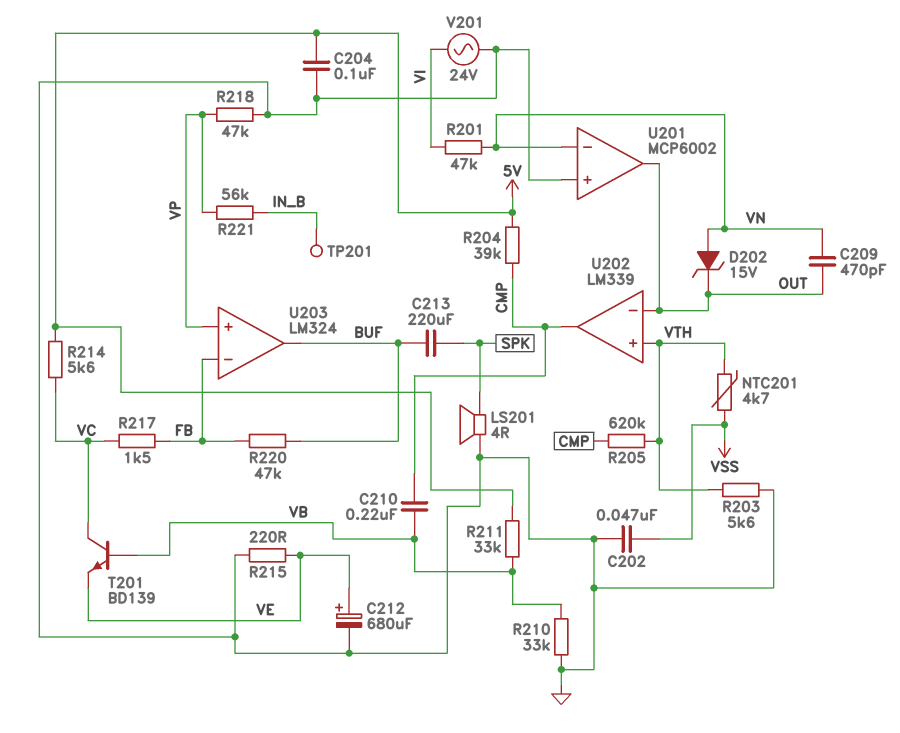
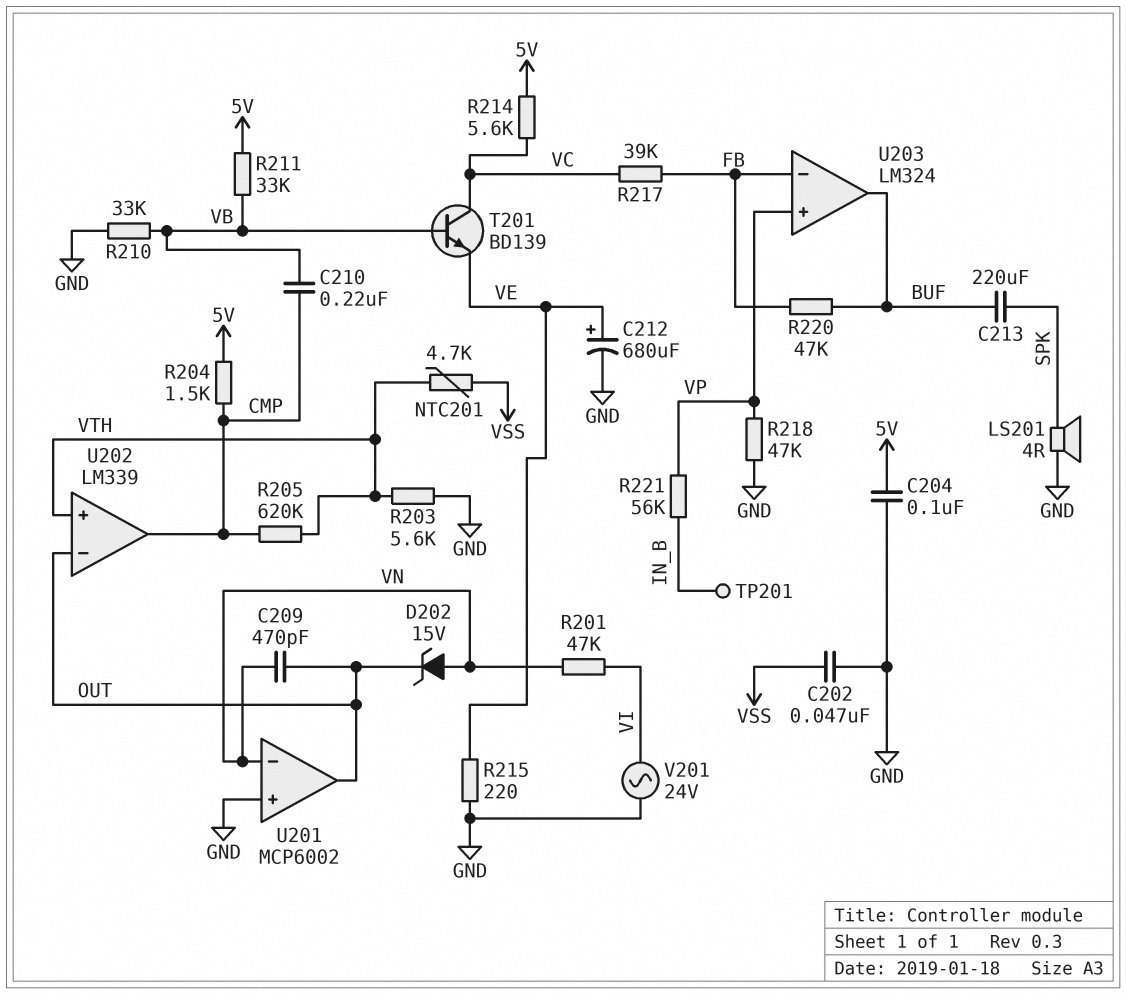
R204: 39k (5V, CMP) -> 1.5k (5V, CMP)
R217: 1.5k (FB, VC) -> 39k (FB, VC)

